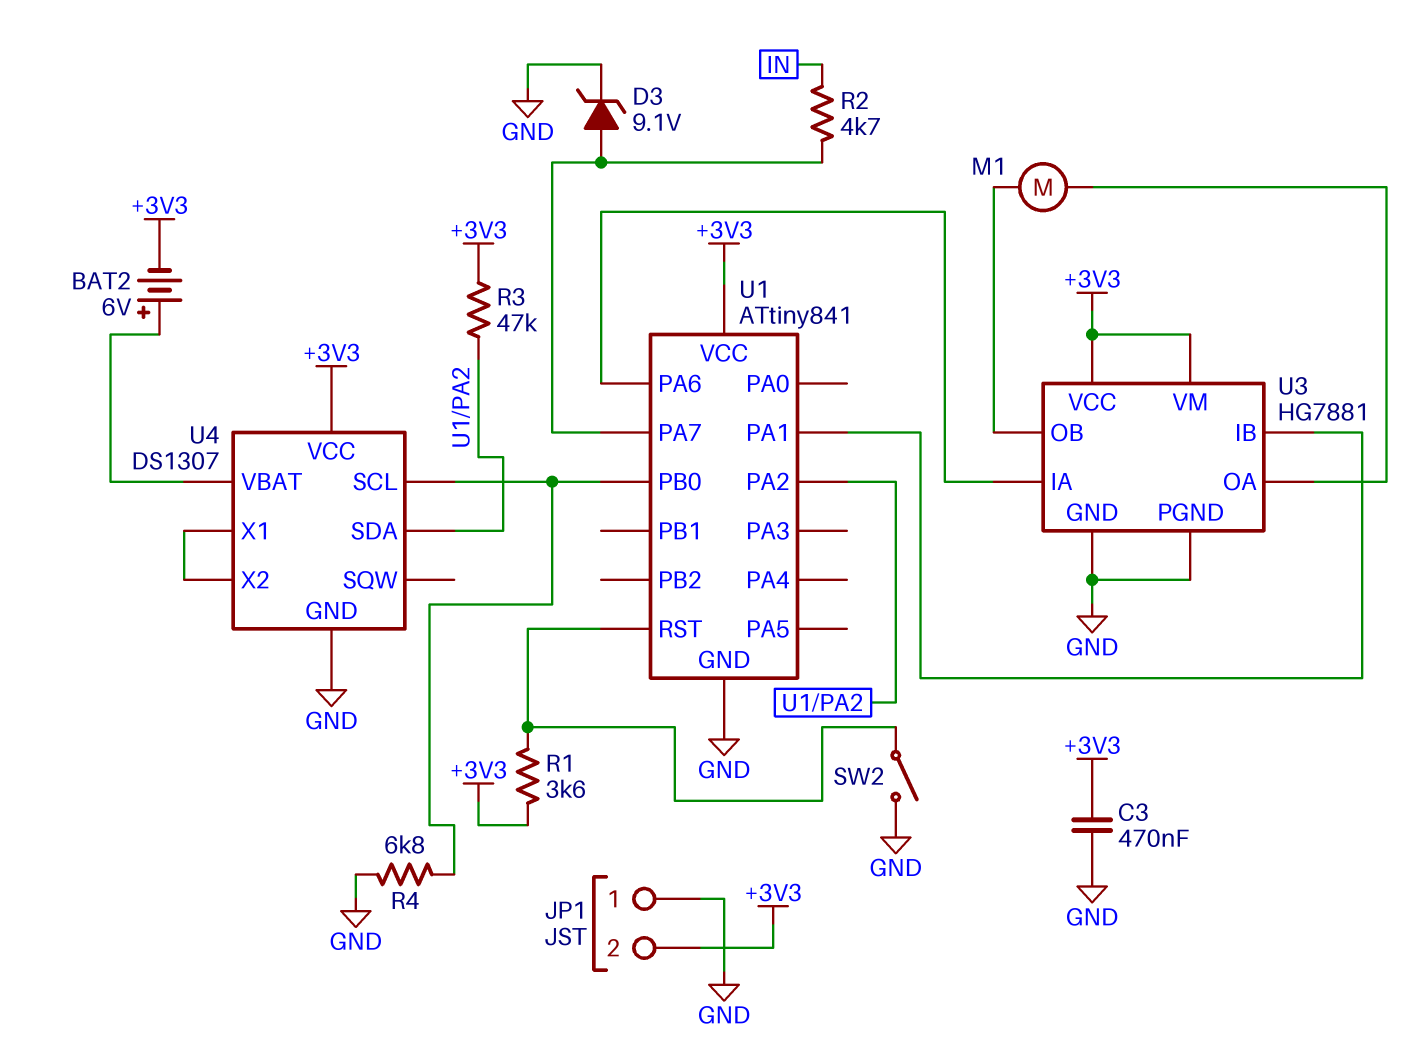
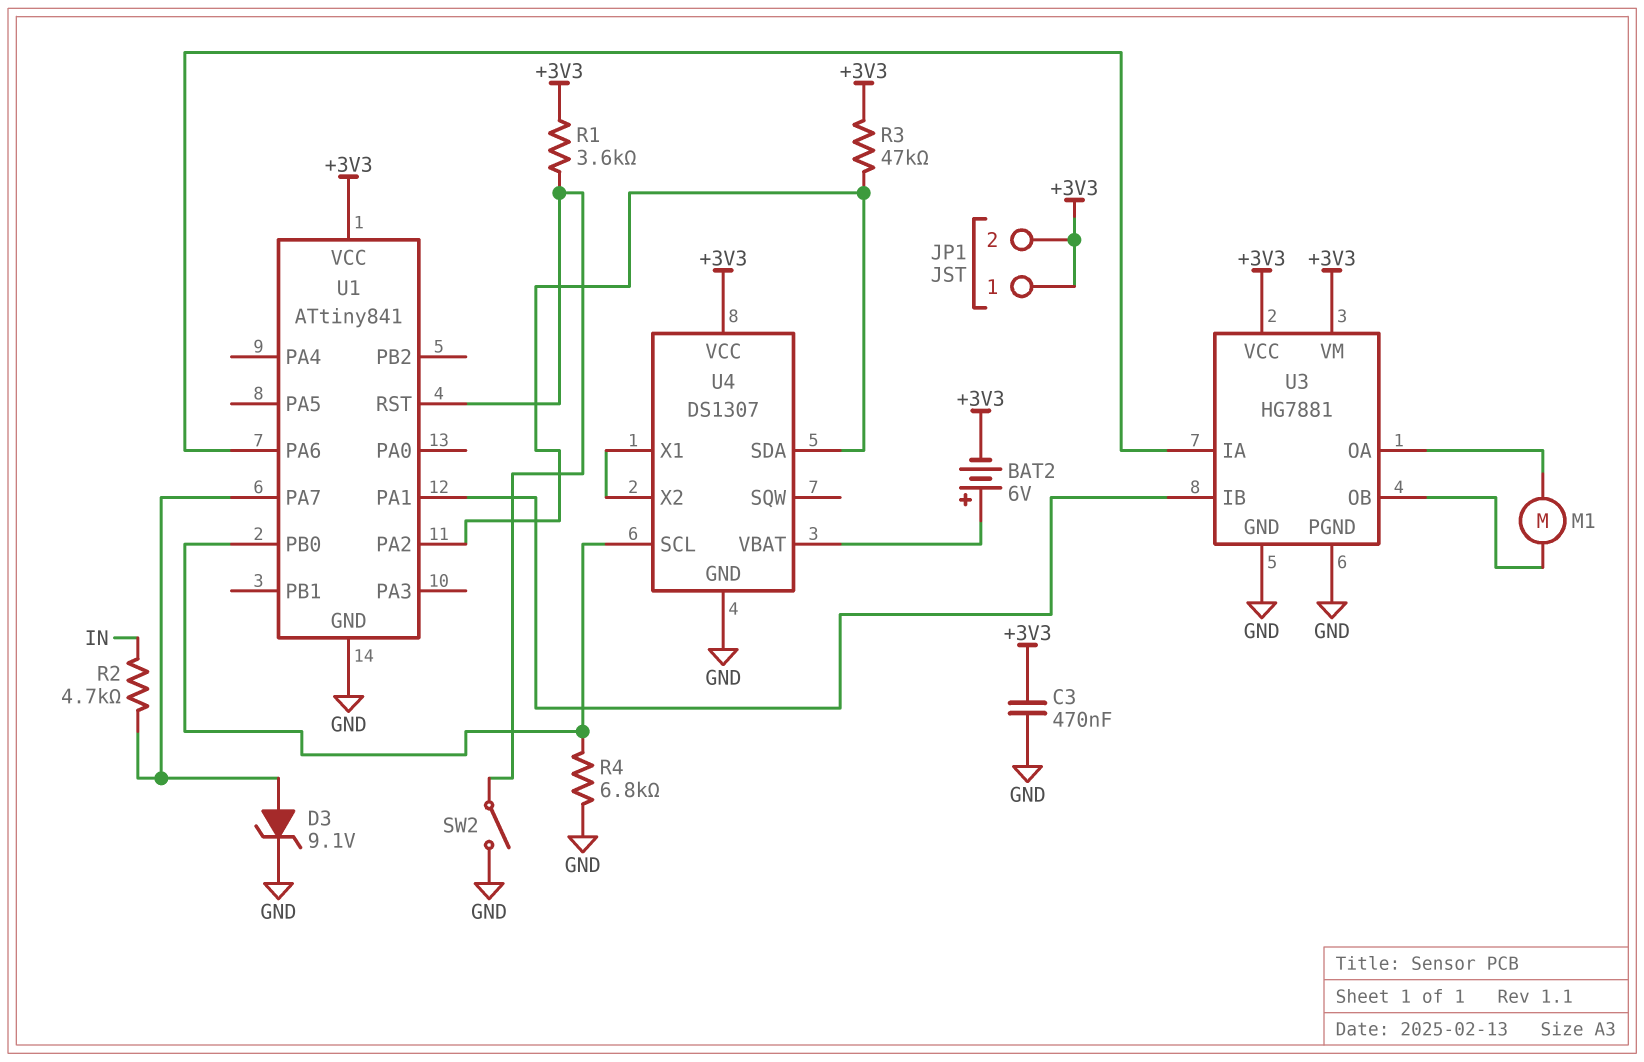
JP1 pin 1: GND -> +3V3

